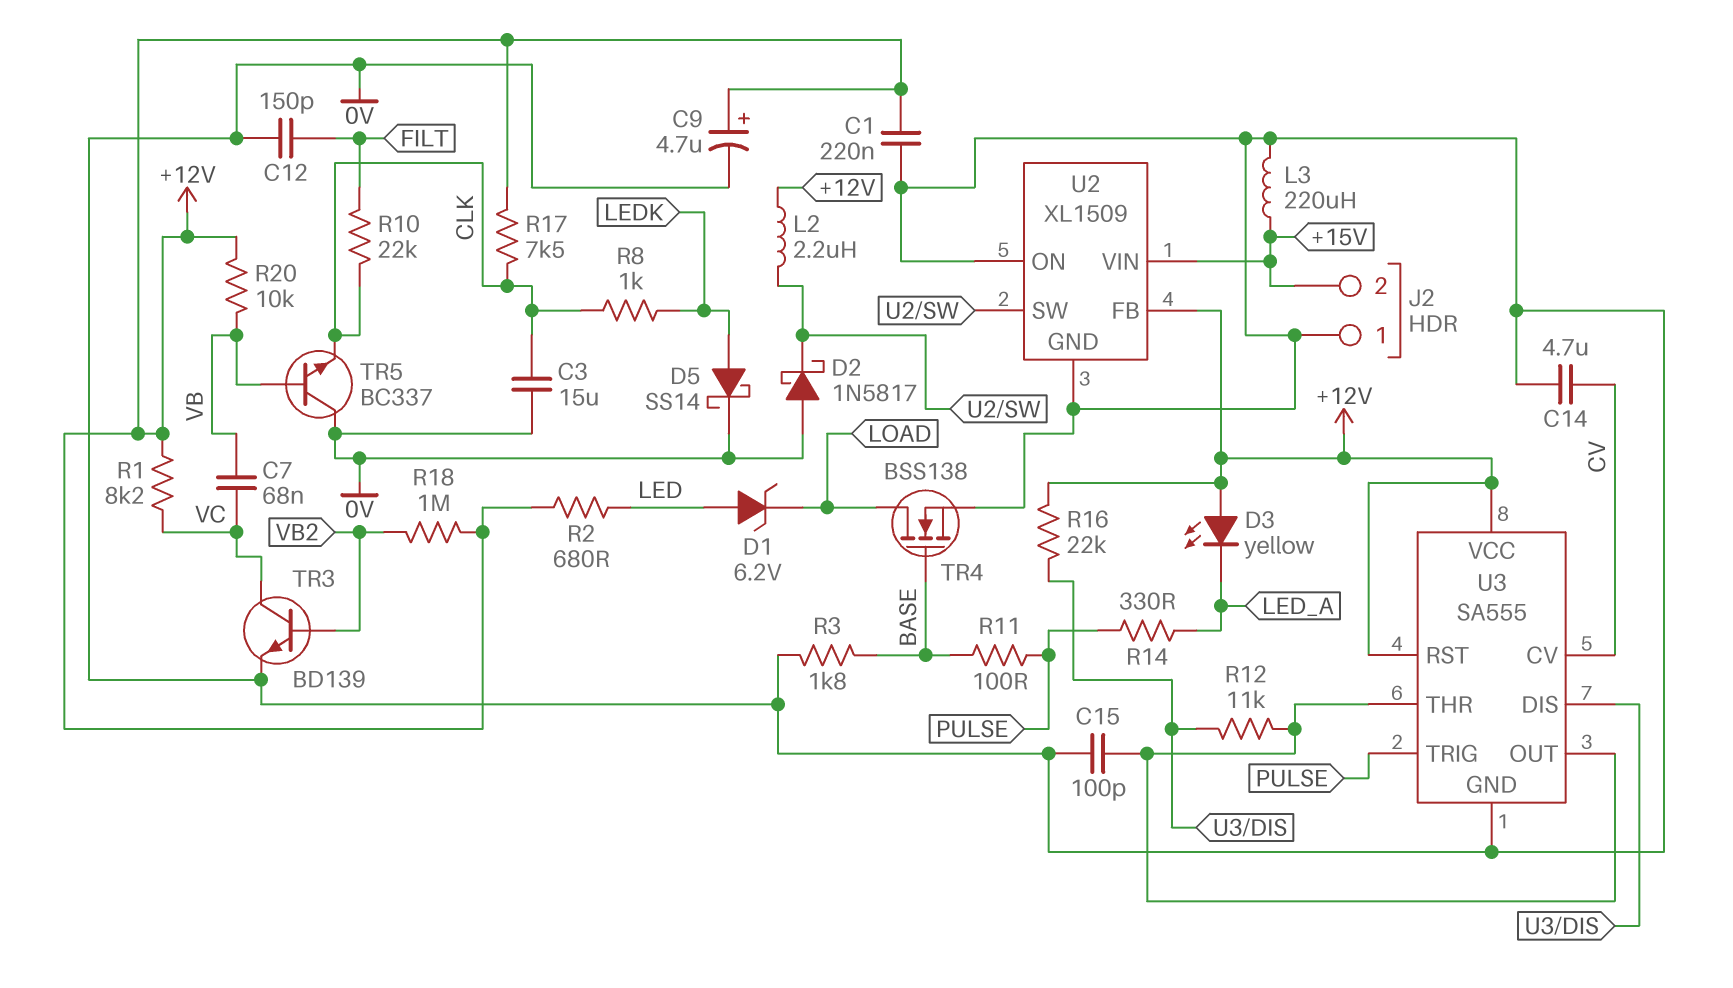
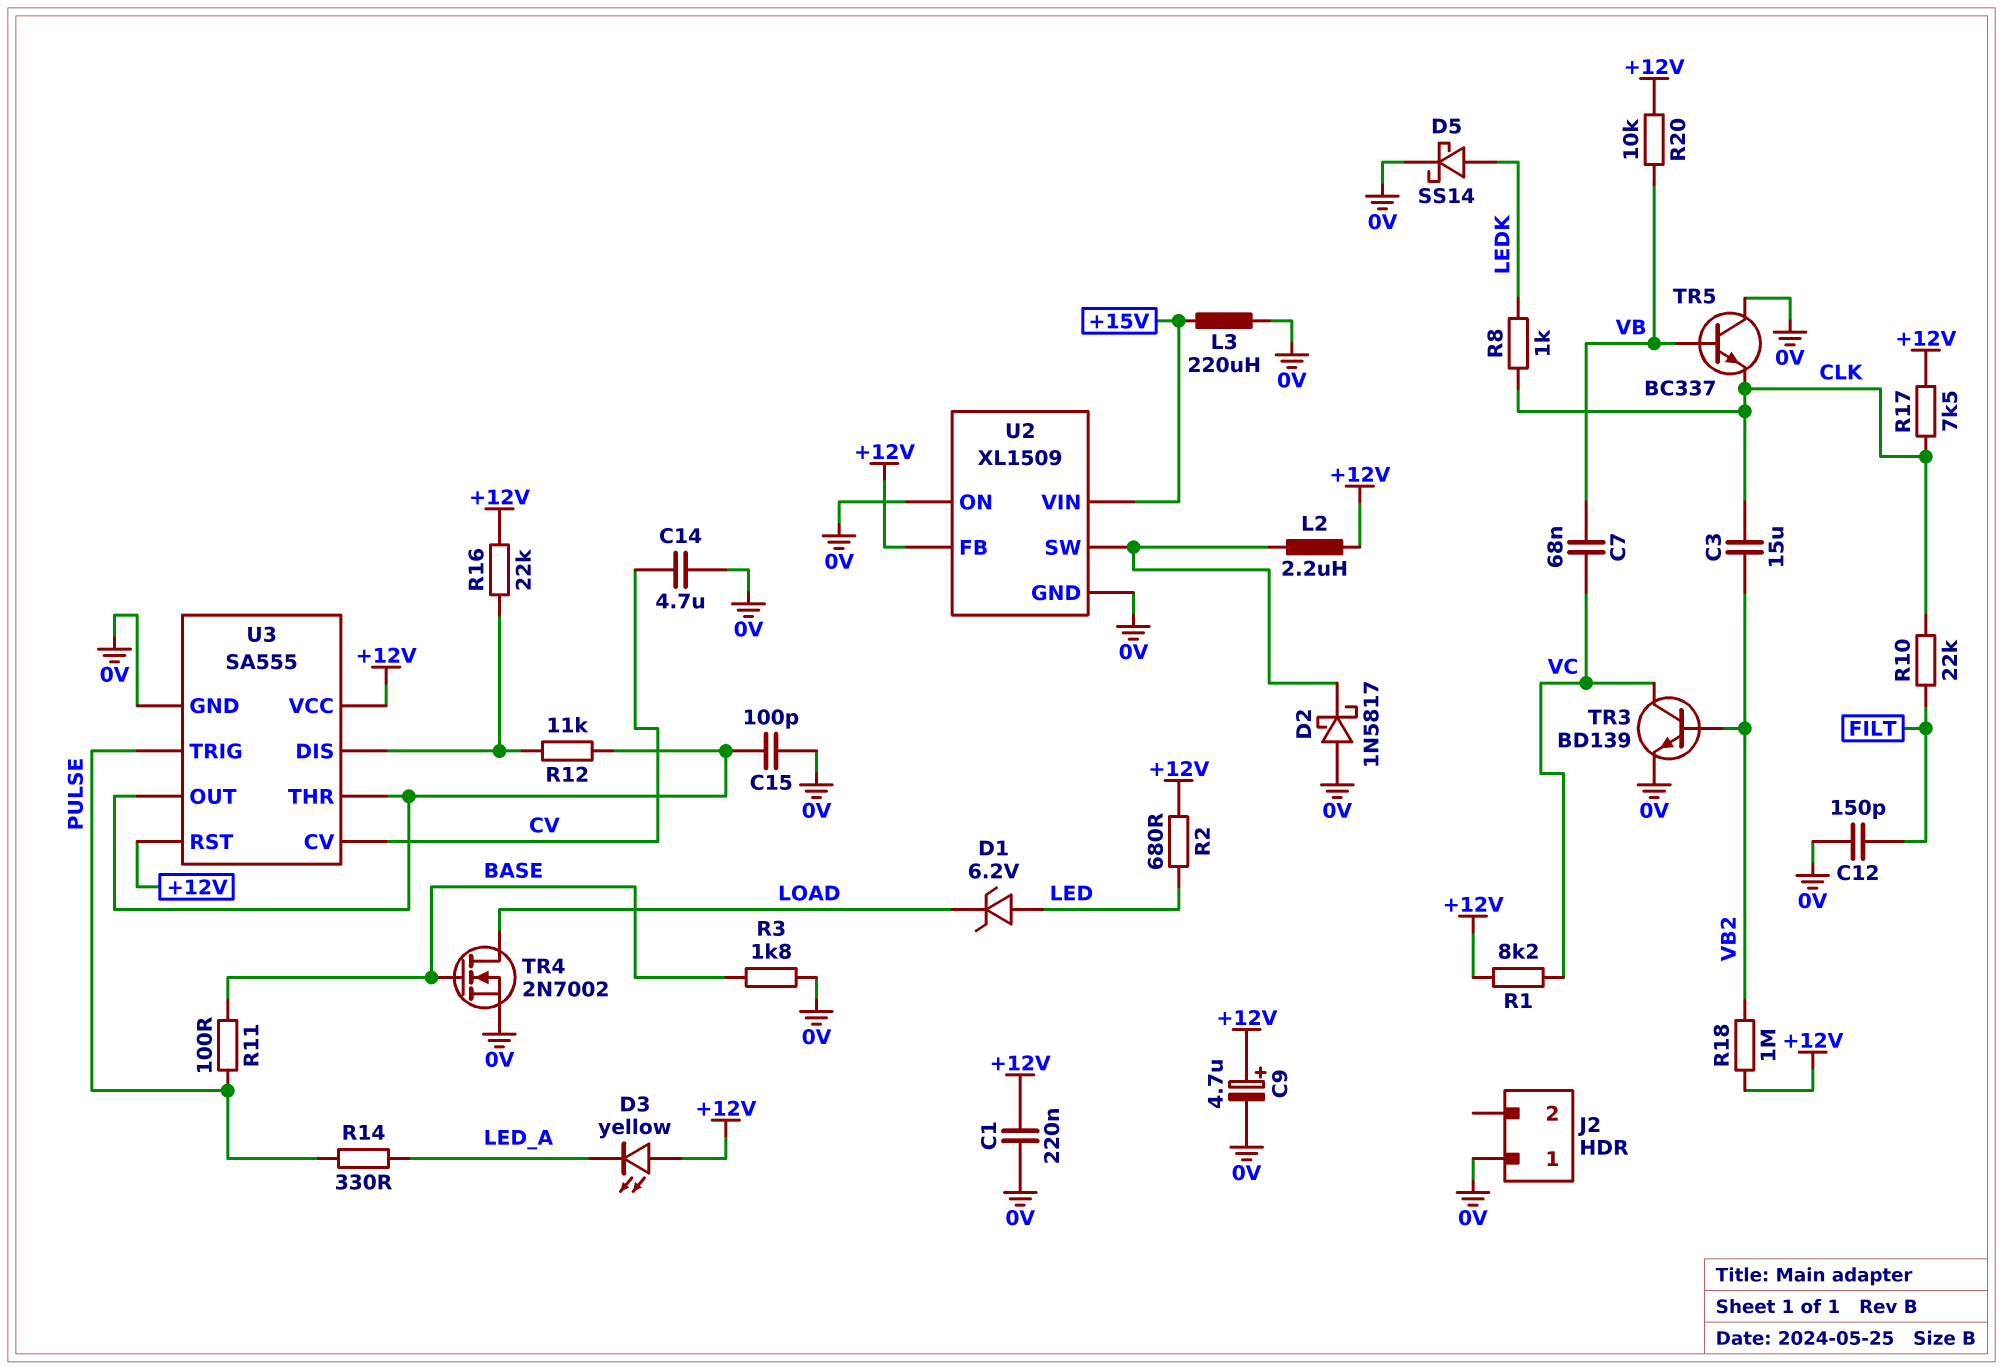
C3: 15uF (0V, CLK) -> 15uF (CLK, VB2)
J2 pin 2: +15V -> none
TR4: NMOS BSS138 (G BASE, D LOAD, S 0V) -> NMOS 2N7002 (G BASE, D LOAD, S 0V)

